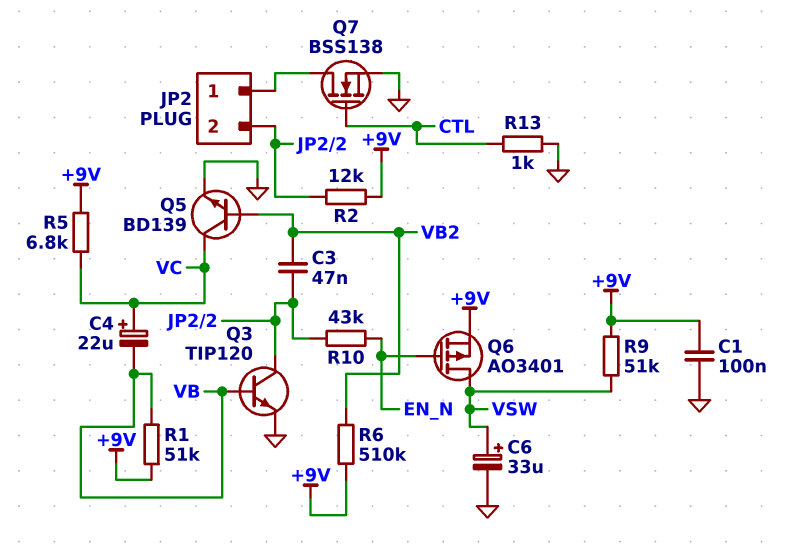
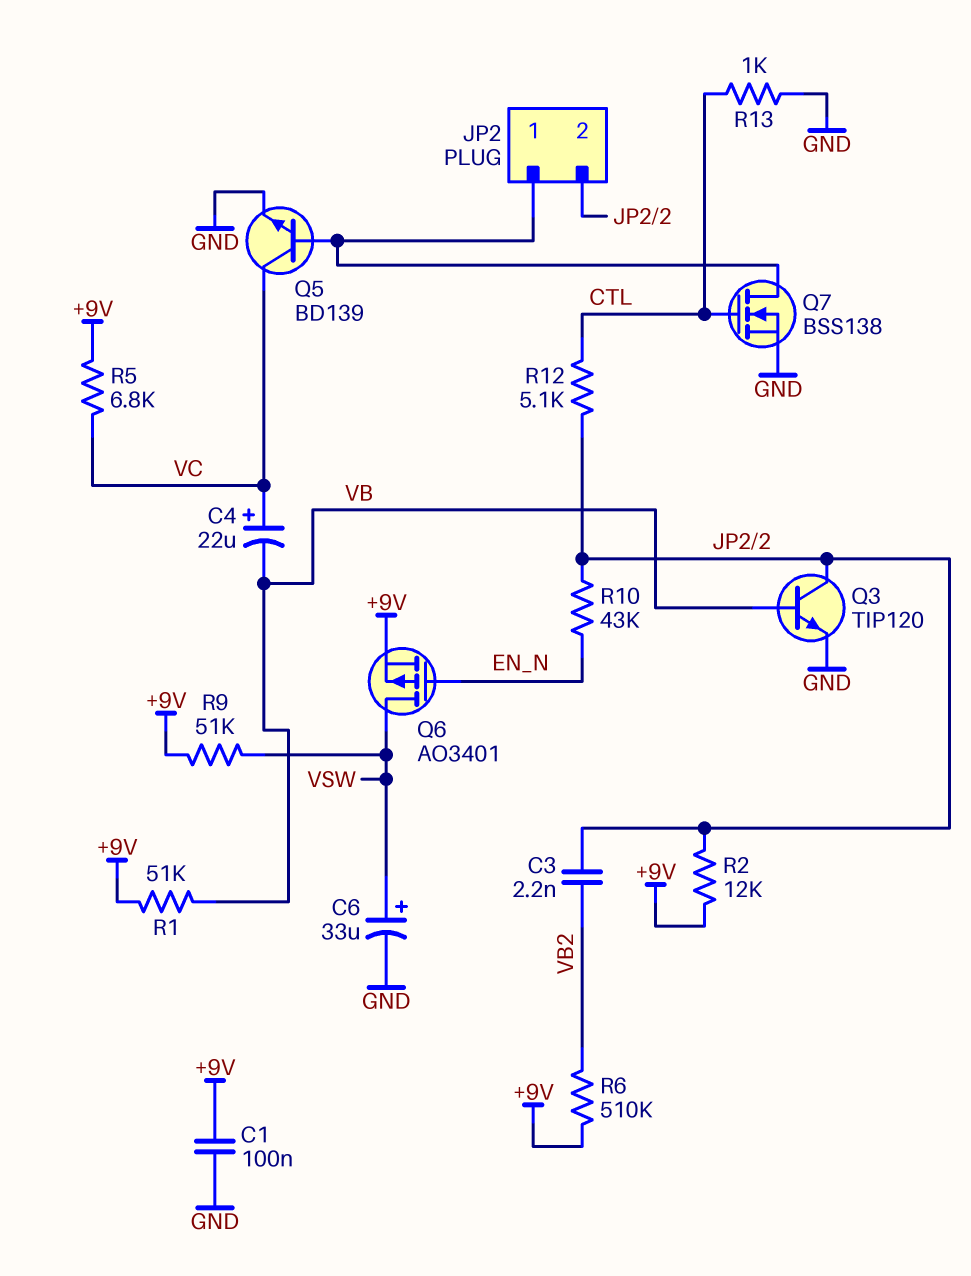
C3: 47nF (JP2/2, VB2) -> 2.2nF (JP2/2, VB2)
Q5: NPN BD139 (B VB2, C VC, E GND) -> NPN BD139 (B JP2/1, C VC, E GND)
R12: none -> 5.1k (CTL, JP2/2)

